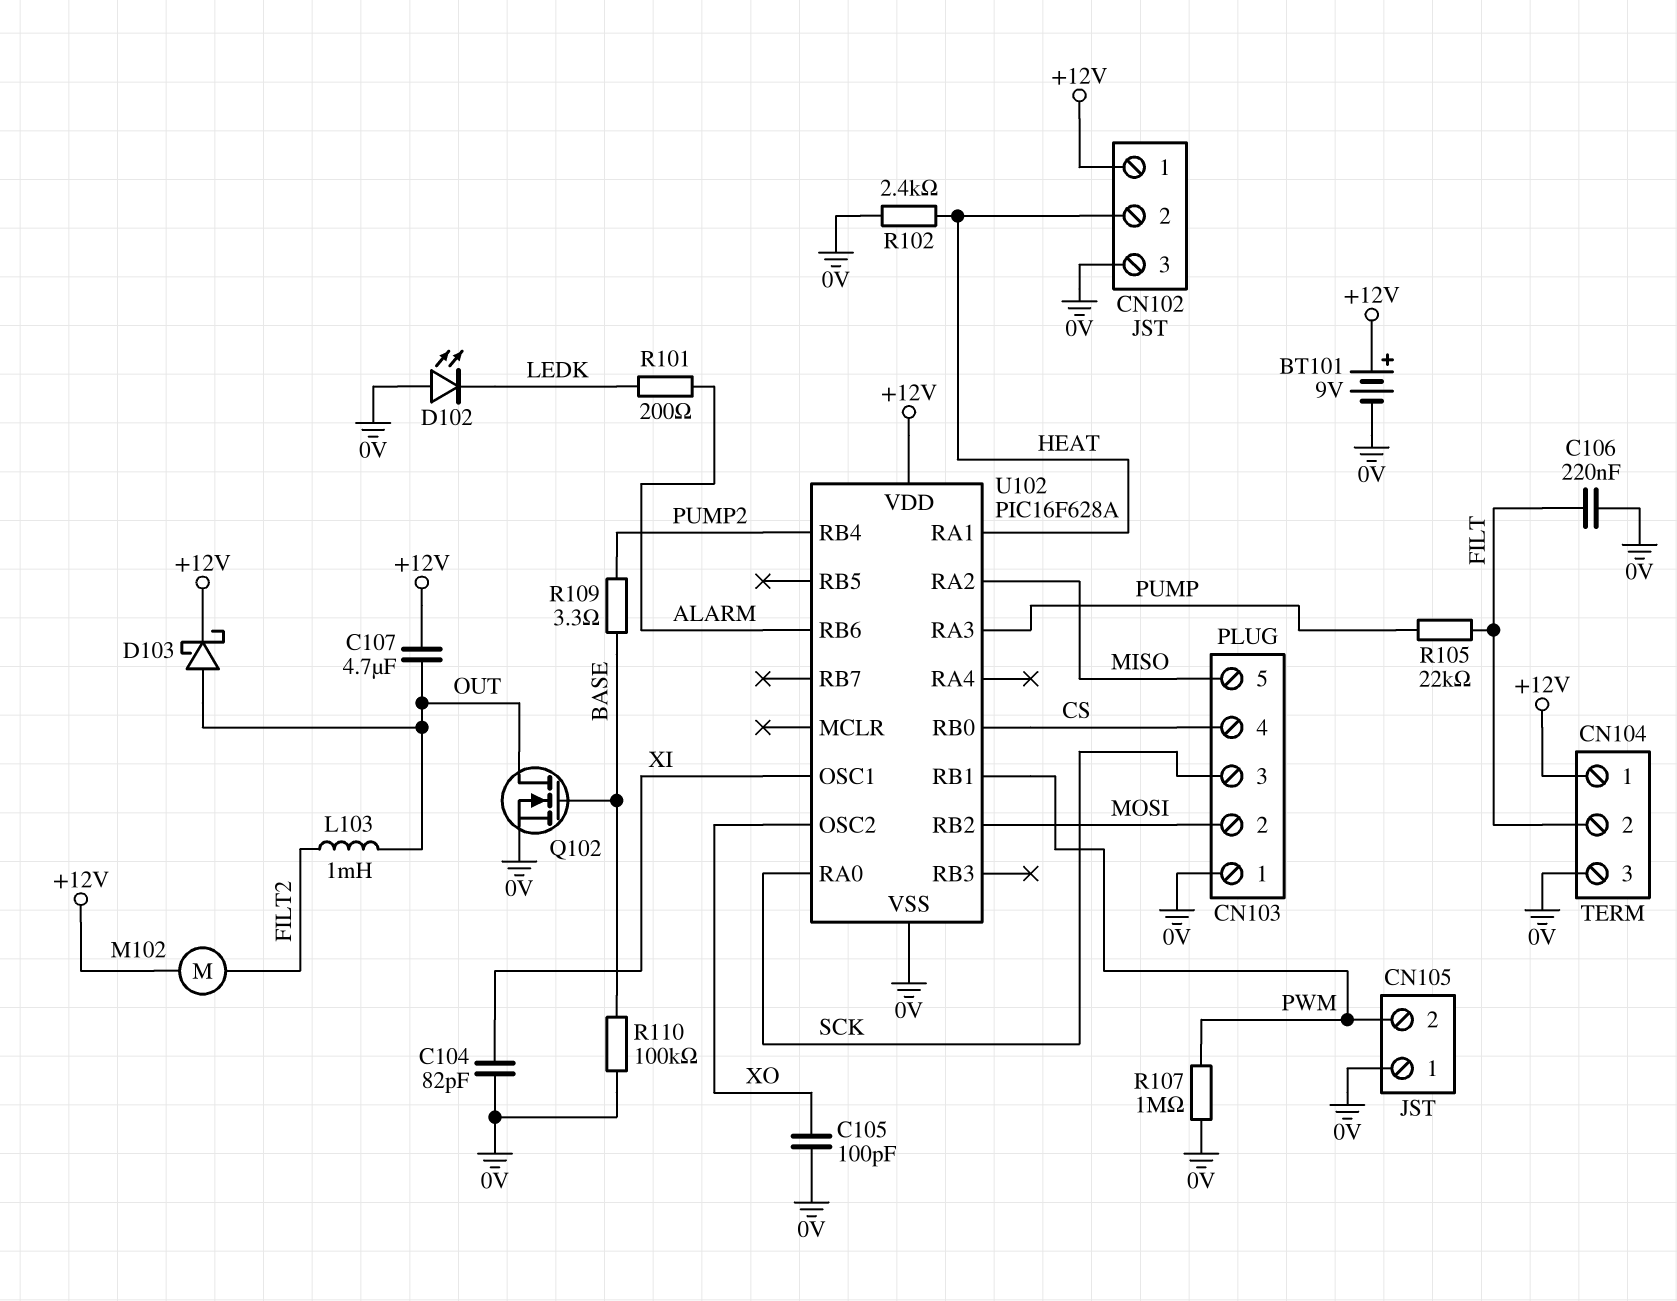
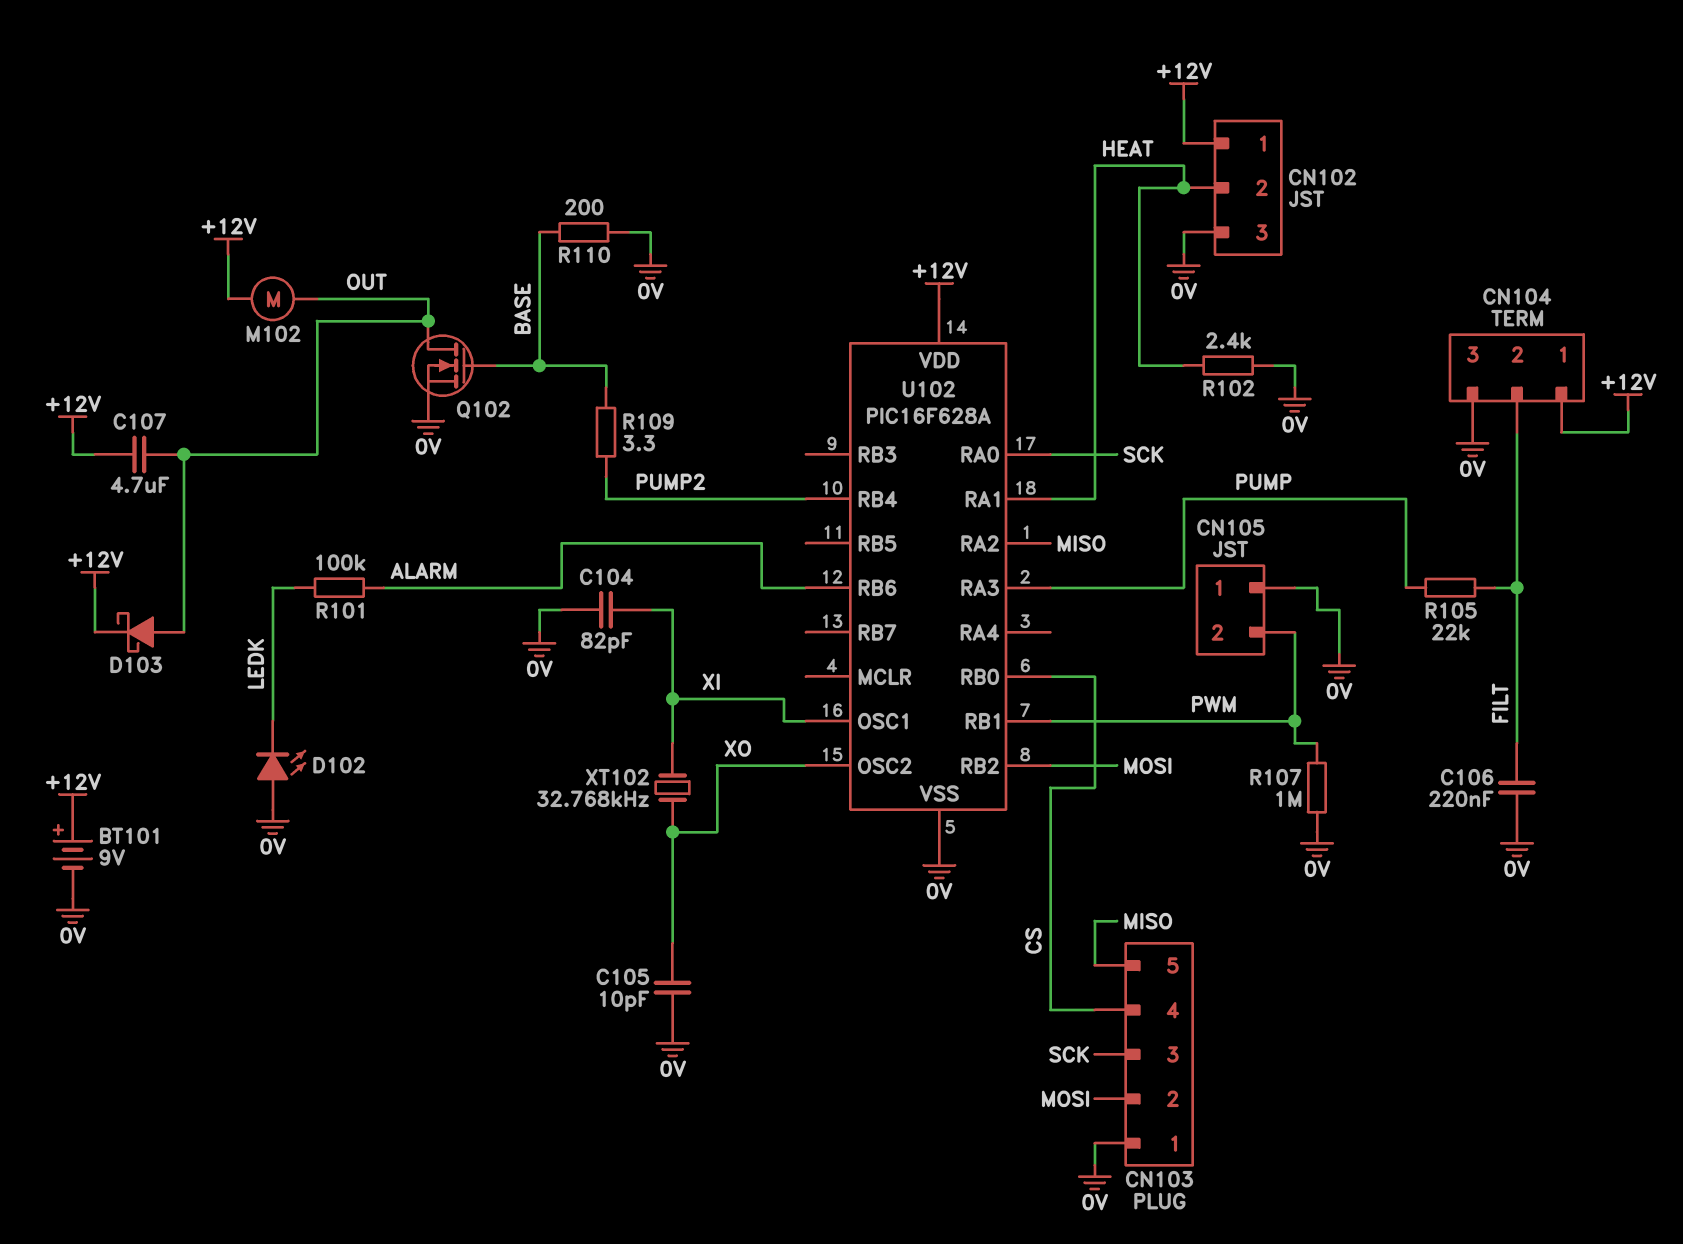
C105: 100pF (0V, XO) -> 10pF (0V, XO)
L103: 1mH (FILT2, OUT) -> none
M102: motor (+12V, FILT2) -> motor (+12V, OUT)
R101: 200 (ALARM, LEDK) -> 100k (ALARM, LEDK)
R110: 100k (0V, BASE) -> 200 (0V, BASE)
XT102: none -> 32.768kHz (XI, XO)

